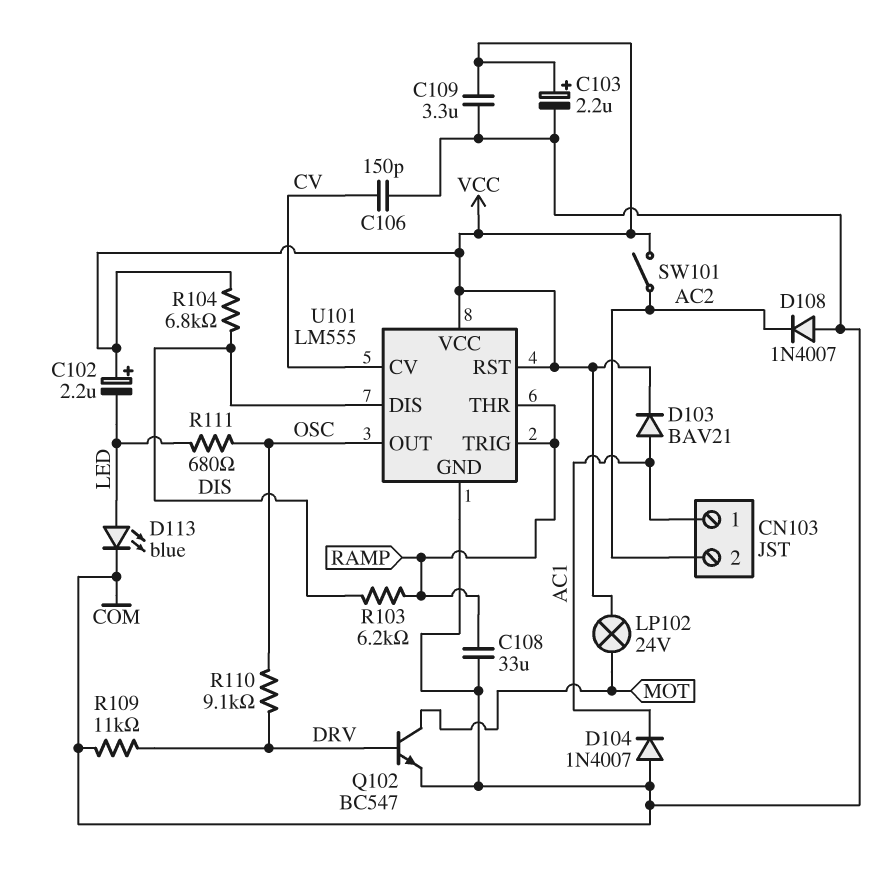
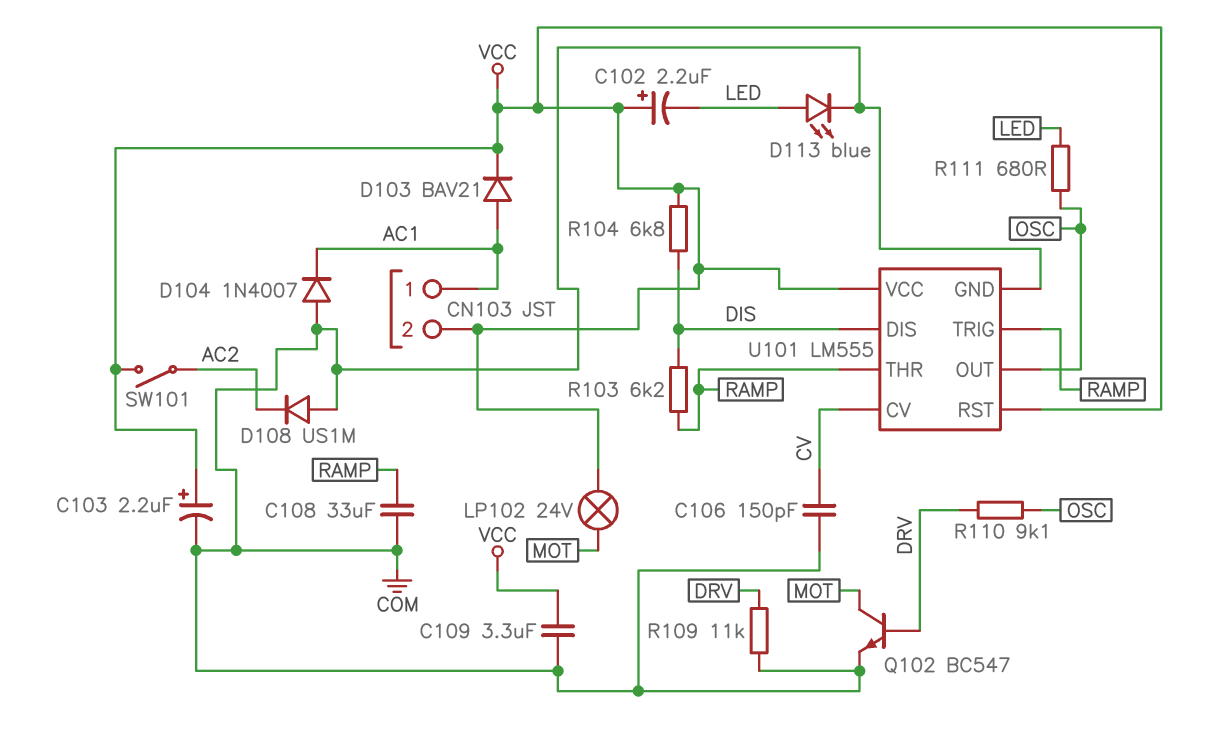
CN103 pin 2: AC2 -> VCC
D108: diode 1N4007 (A COM, K AC2) -> diode US1M (A COM, K AC2)

